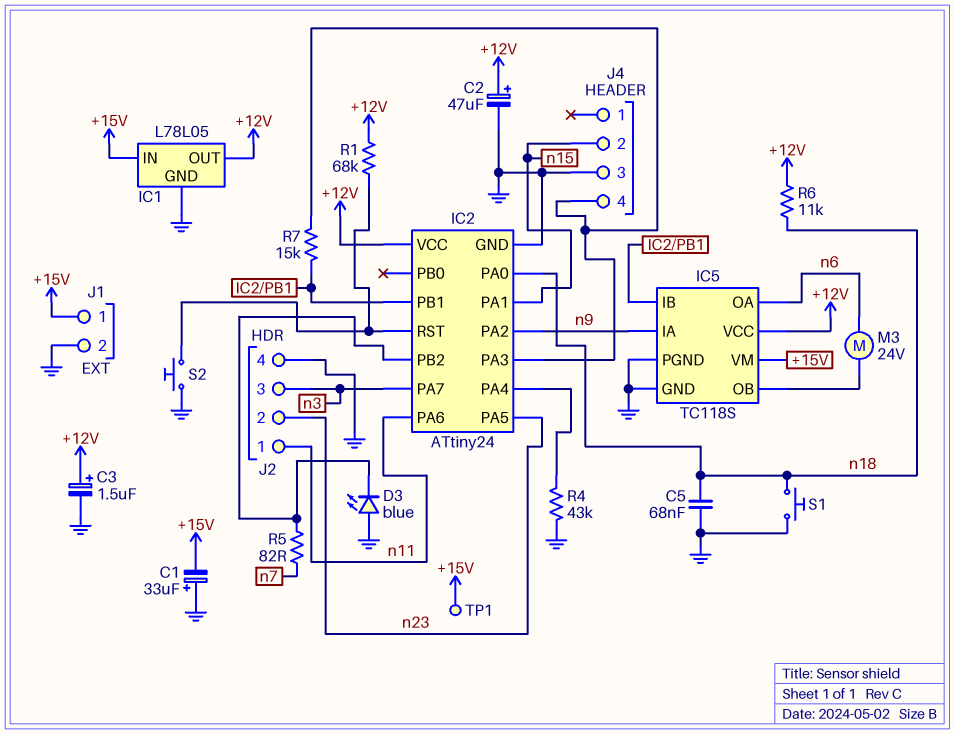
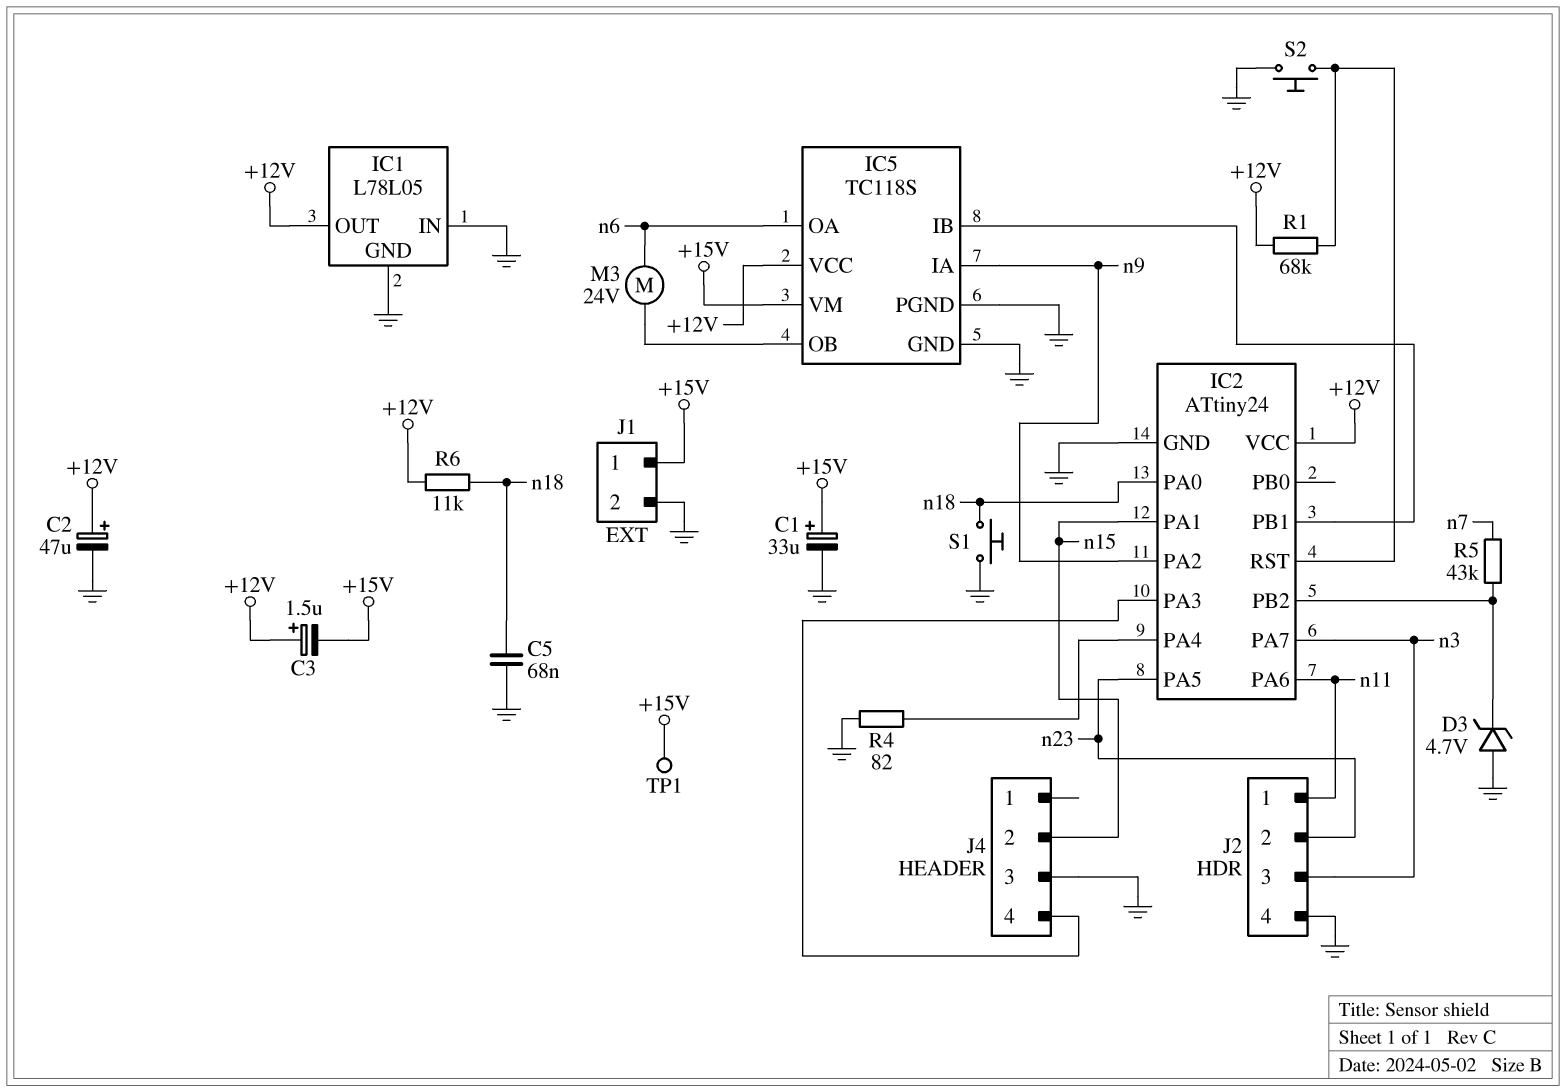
C1: 33uF (plus GND, minus +15V) -> 33uF (plus +15V, minus GND)
C3: 1.5uF (plus +12V, minus GND) -> 1.5uF (plus +12V, minus +15V)
D3: LED blue (A GND, K IC2/PB2) -> zener 4.7V (A GND, K IC2/PB2)
IC1 pin IN: +15V -> GND
R4: 43k (GND, IC2/PA4) -> 82 (GND, IC2/PA4)
R5: 82 (IC2/PB2, n7) -> 43k (IC2/PB2, n7)
R7: 15k (IC2/PA3, IC2/PB1) -> none

